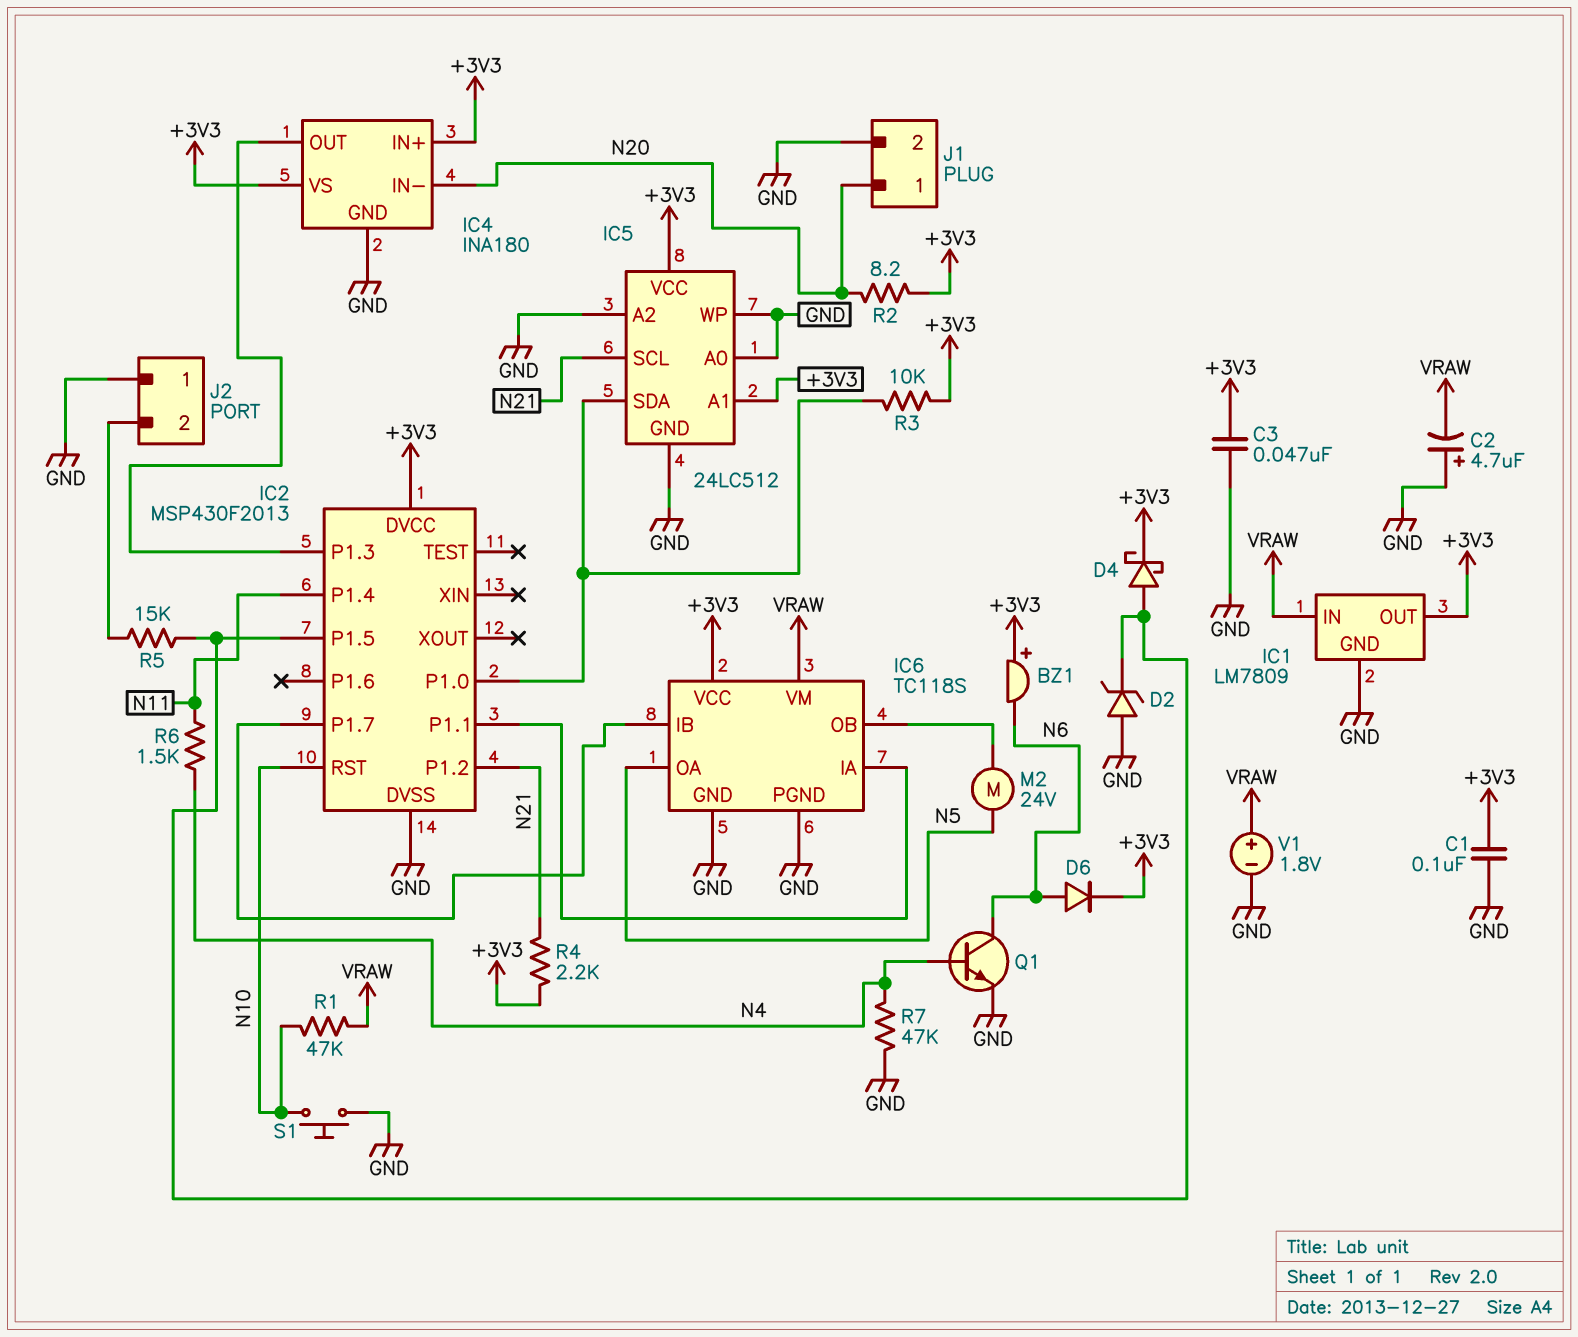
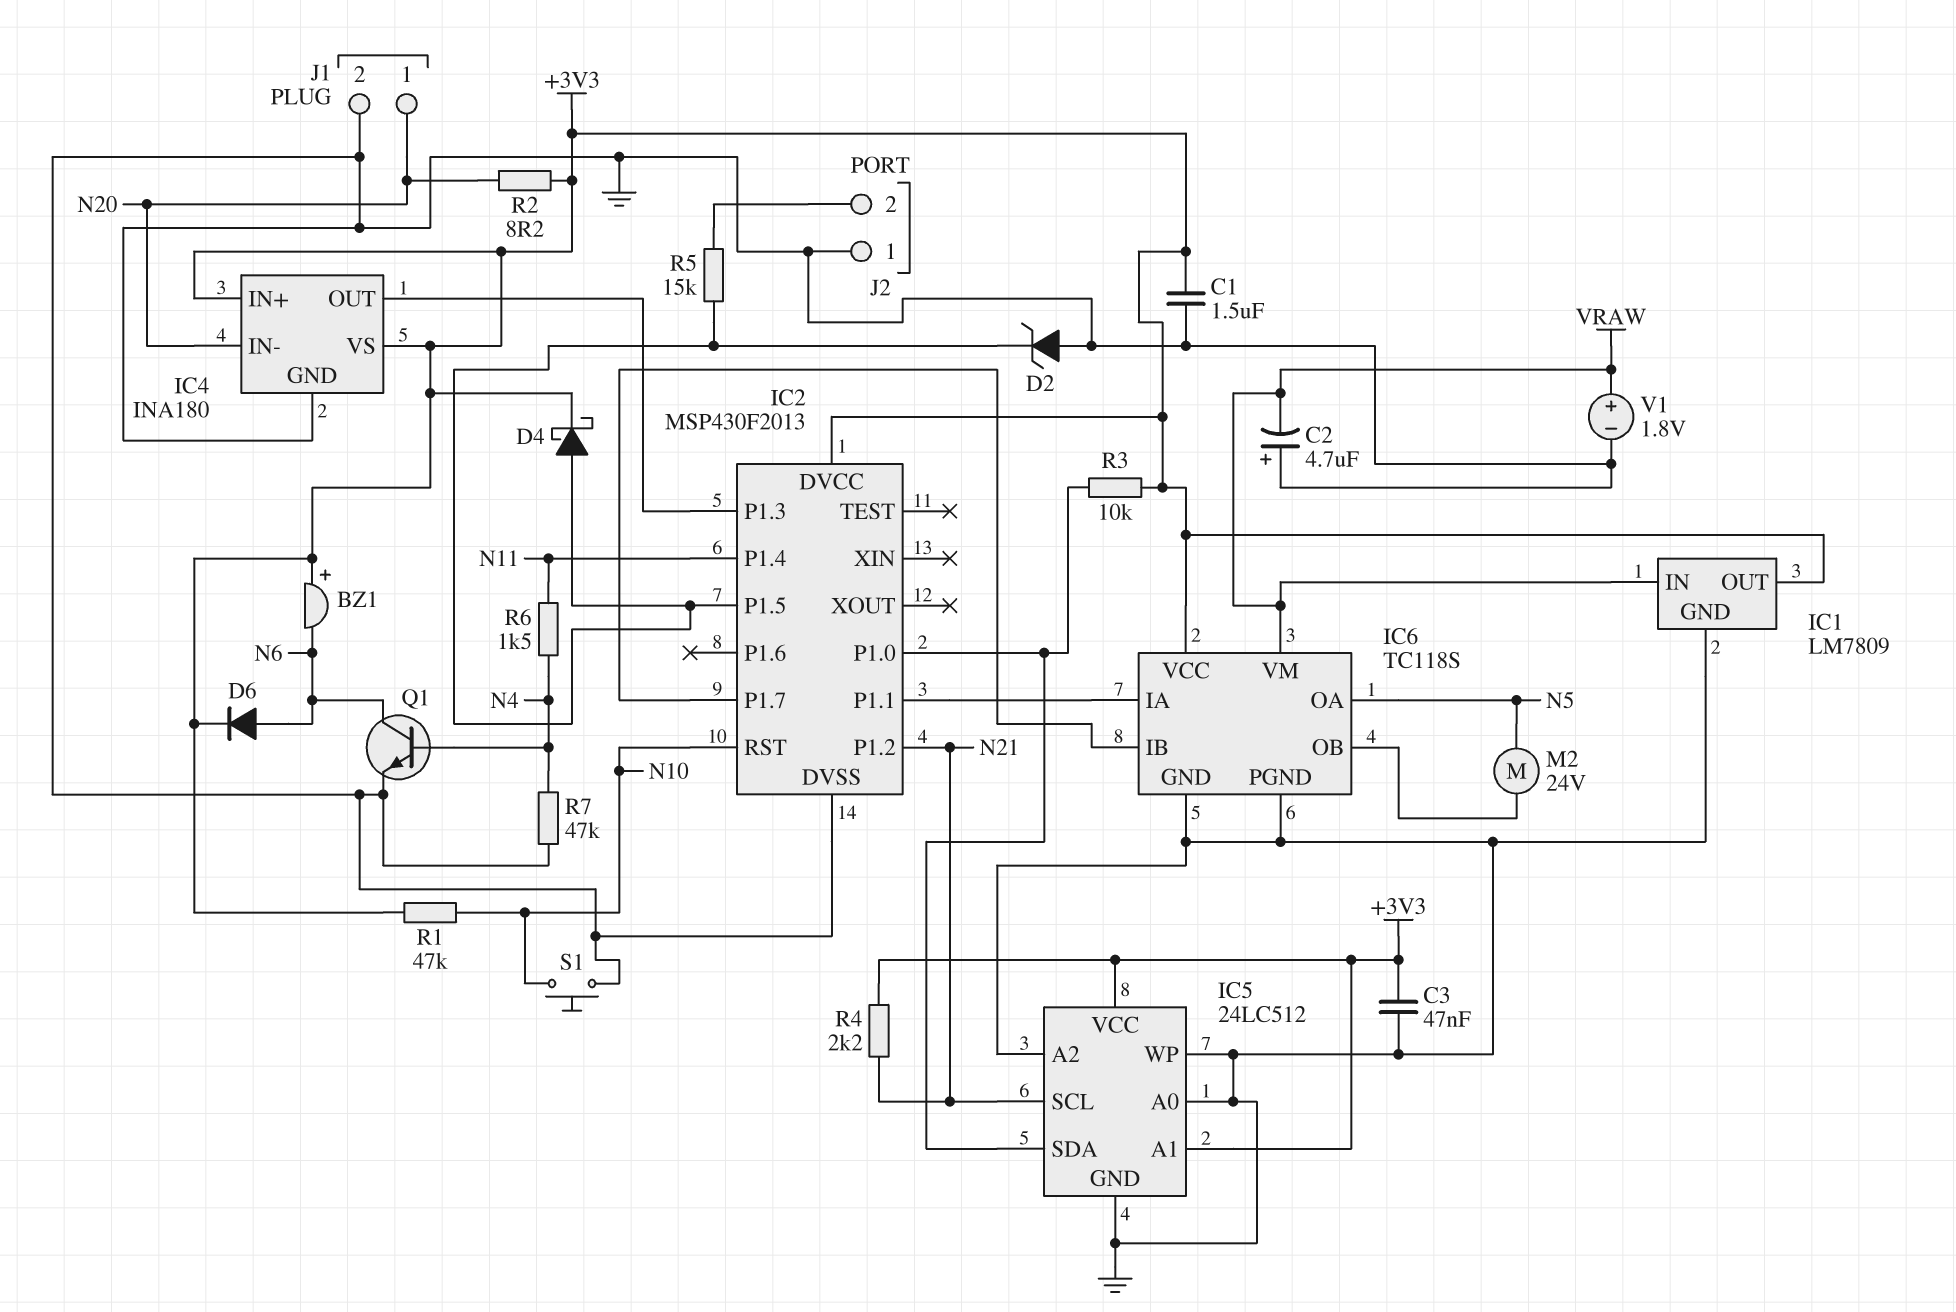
C1: 100nF (+3V3, GND) -> 1.5uF (+3V3, GND)
R1: 47k (N10, VRAW) -> 47k (+3V3, N10)

